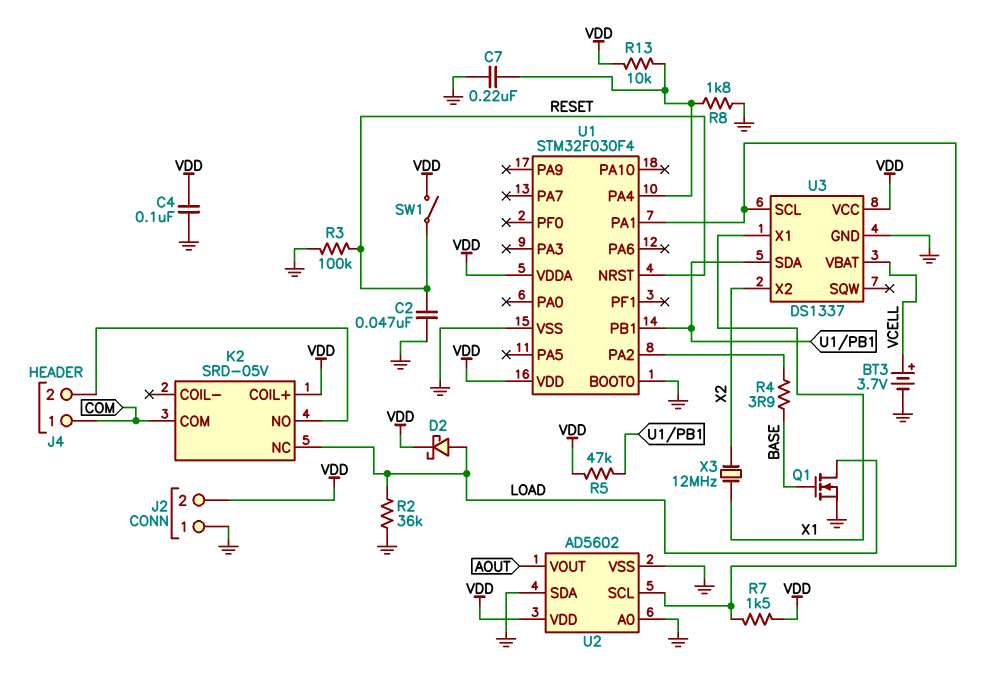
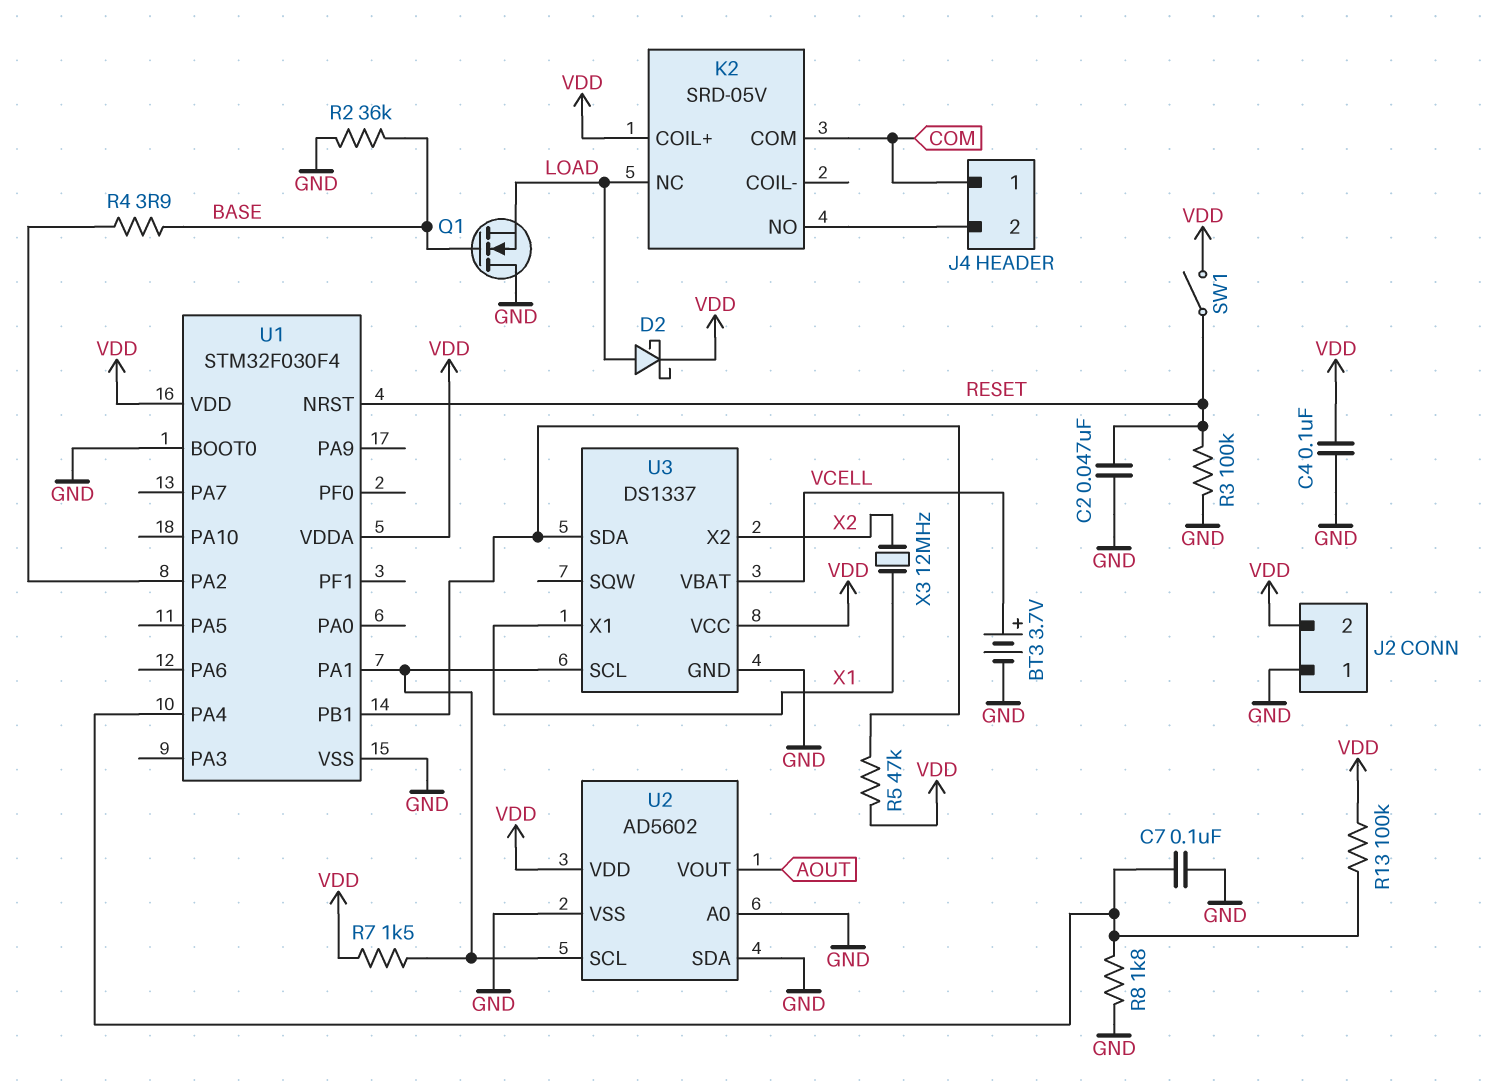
C7: 220nF (GND, U1/PA4) -> 100nF (GND, U1/PA4)
Q1: NMOS (G BASE, D LOAD, S GND) -> NMOS (G BASE, D GND, S LOAD)
R2: 36k (GND, LOAD) -> 36k (BASE, GND)
R13: 10k (U1/PA4, VDD) -> 100k (U1/PA4, VDD)

